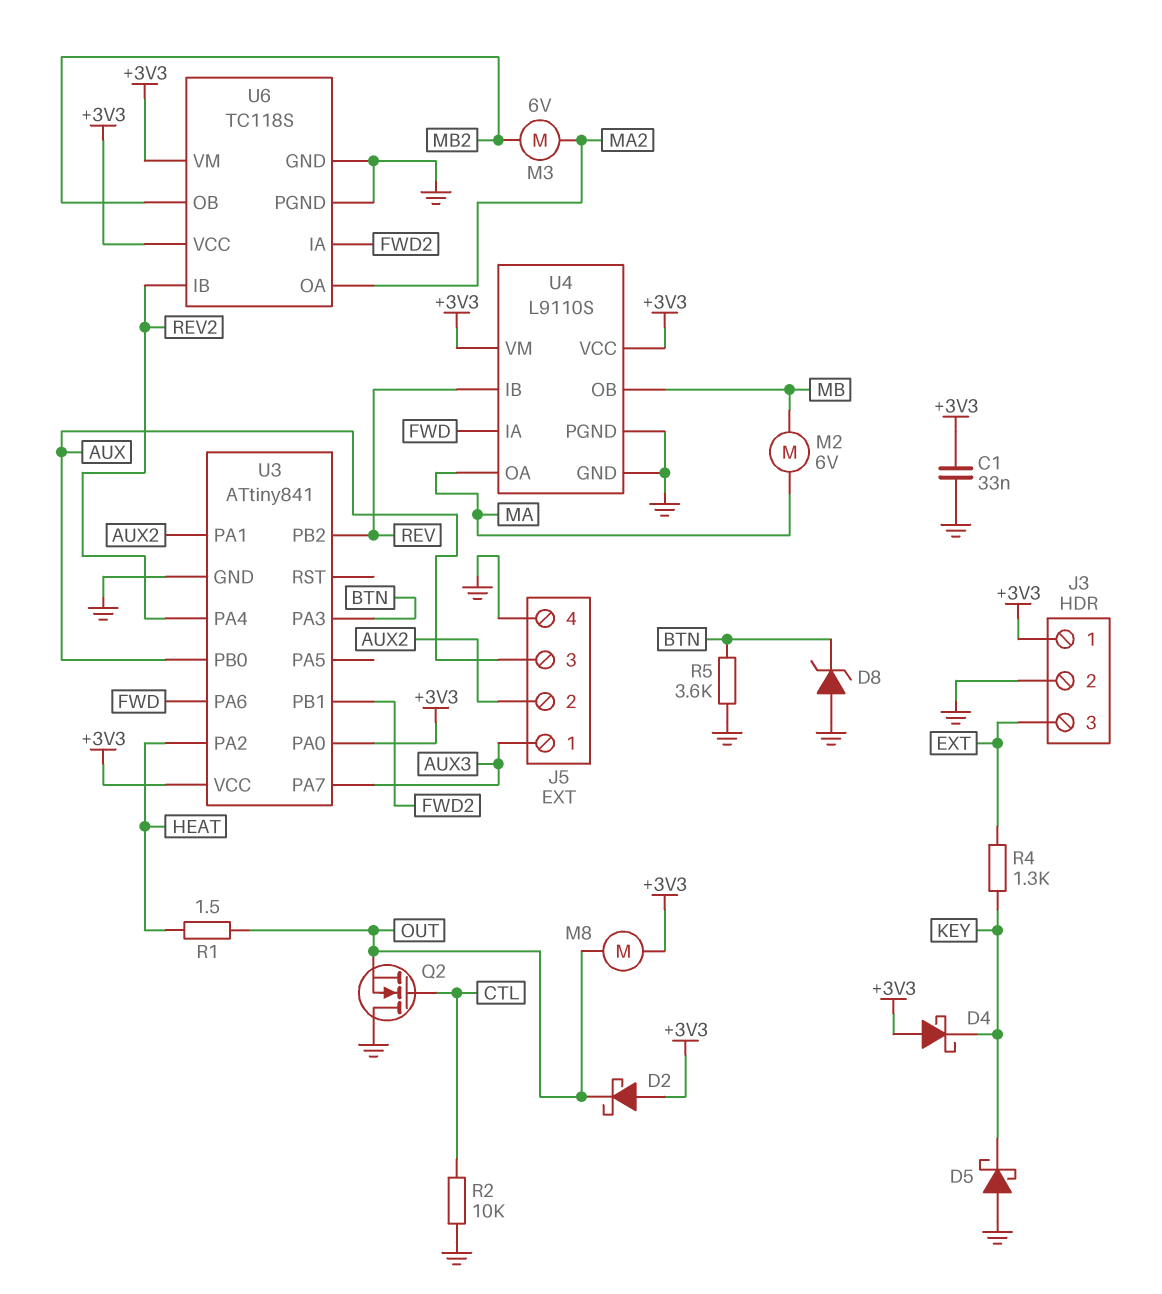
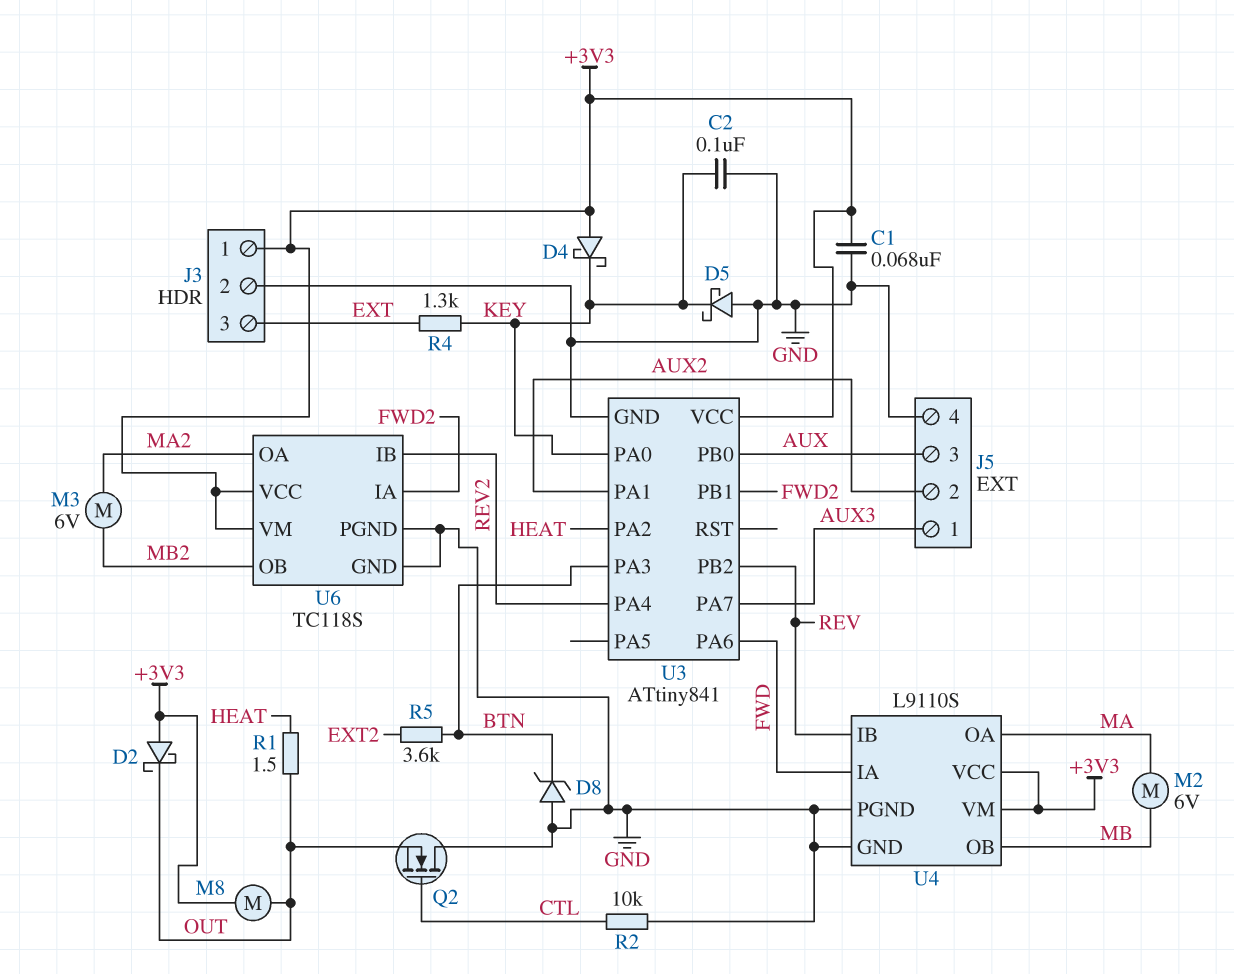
C1: 33nF (+3V3, GND) -> 68nF (+3V3, GND)
C2: none -> 100nF (GND, KEY)
R5: 3.6k (BTN, GND) -> 3.6k (BTN, EXT2)
U3 pin PA0: +3V3 -> KEY

